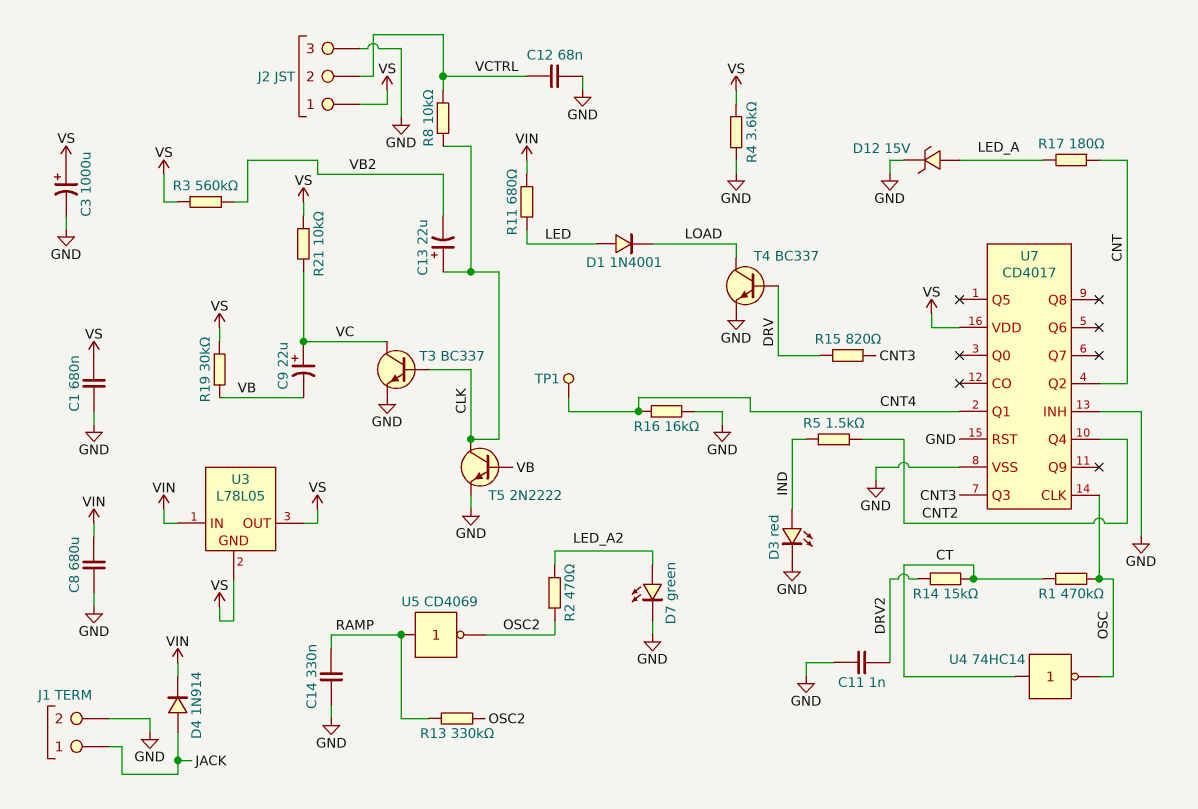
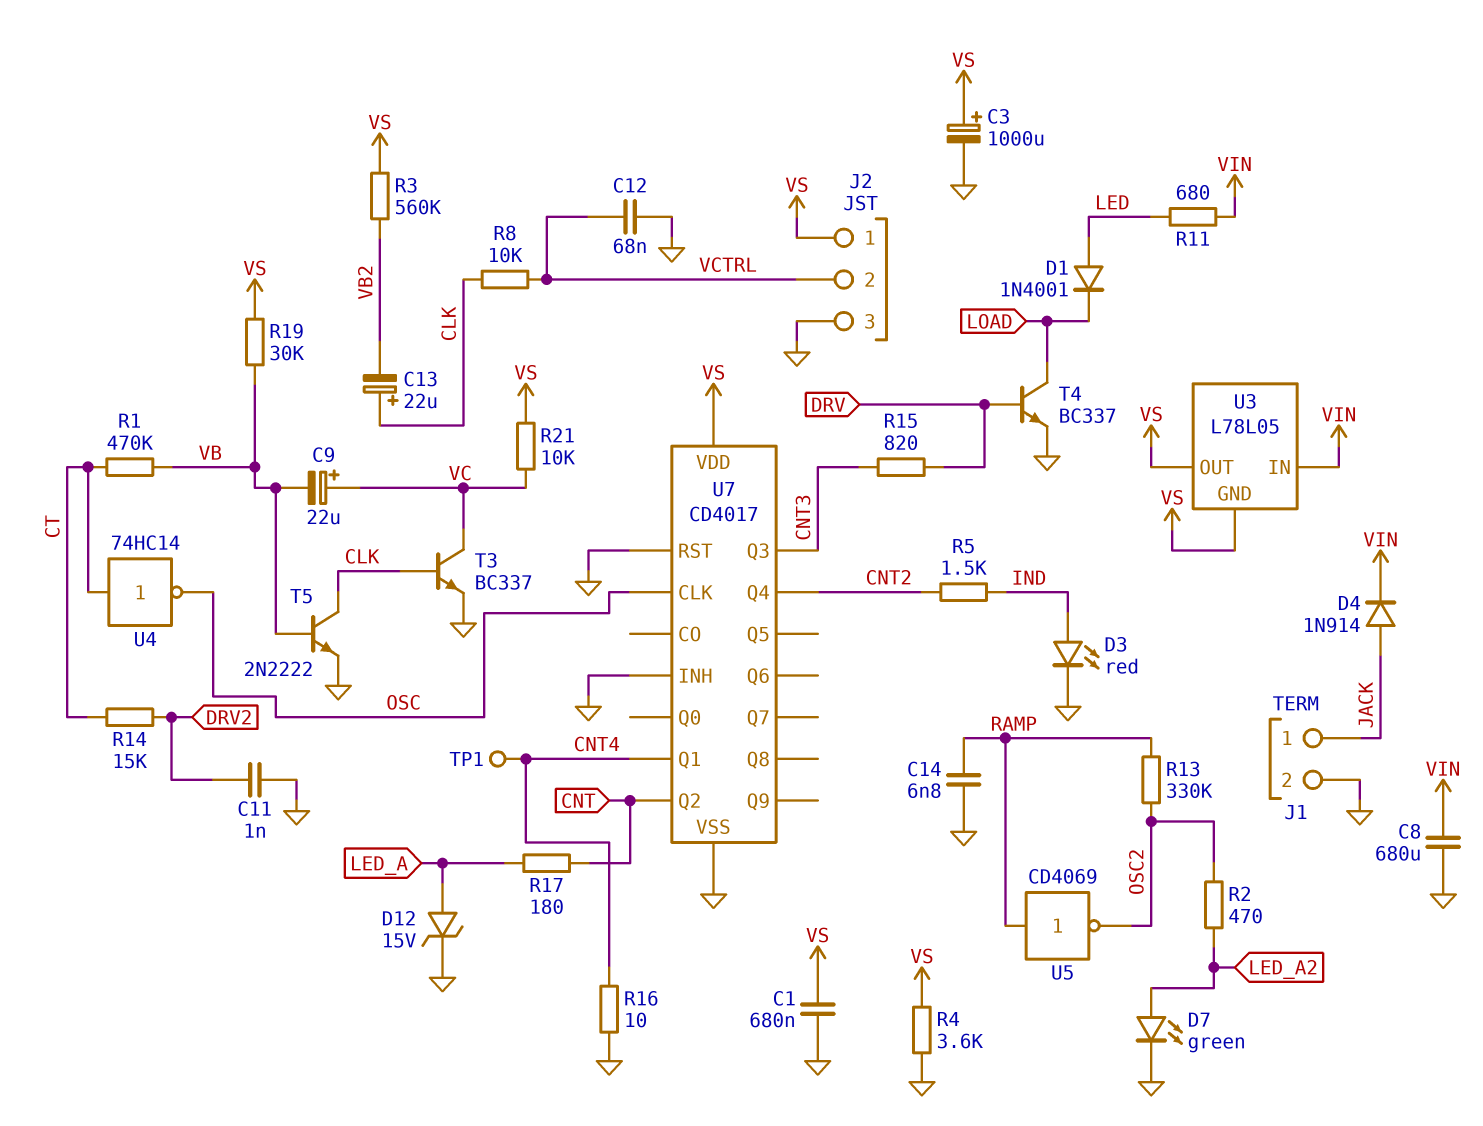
C14: 330nF (GND, RAMP) -> 6.8nF (GND, RAMP)
R1: 470k (CT, OSC) -> 470k (CT, VB)
R16: 16k (CNT4, GND) -> 10 (CNT4, GND)

